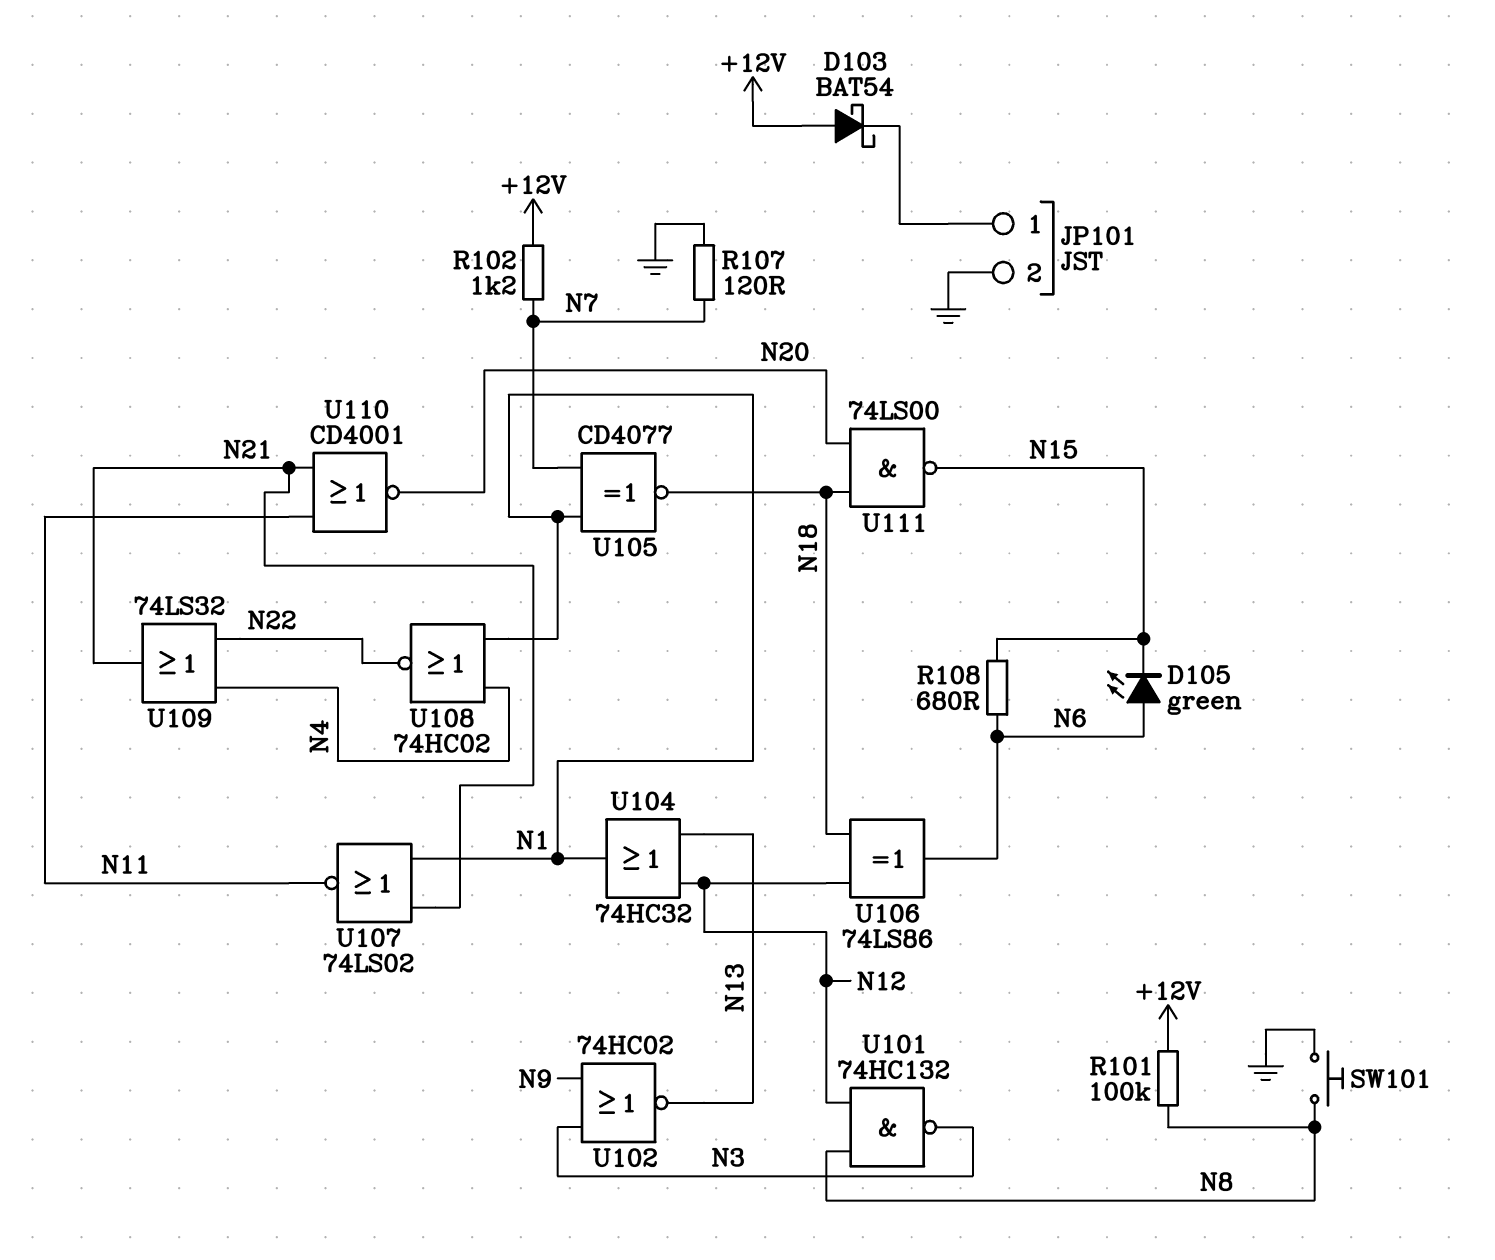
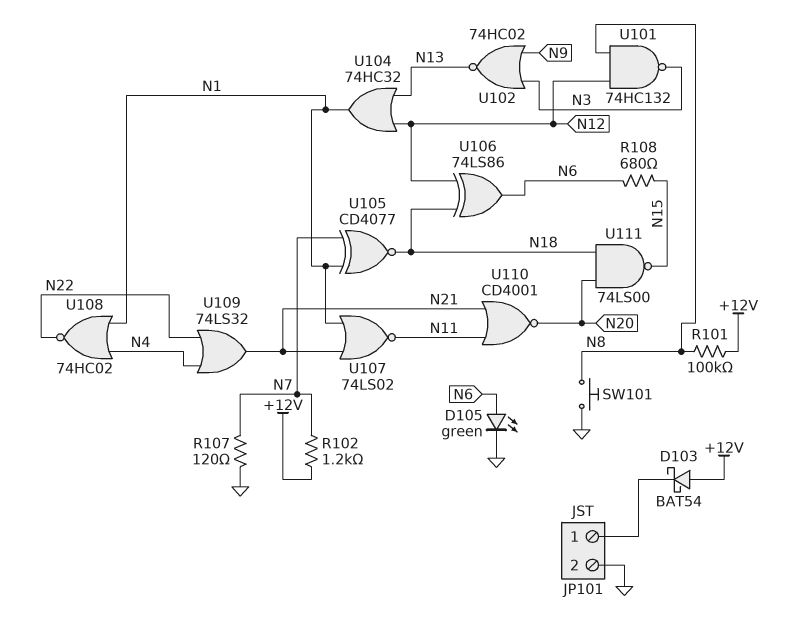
D105: LED green (A N6, K N15) -> LED green (A N6, K GND)

